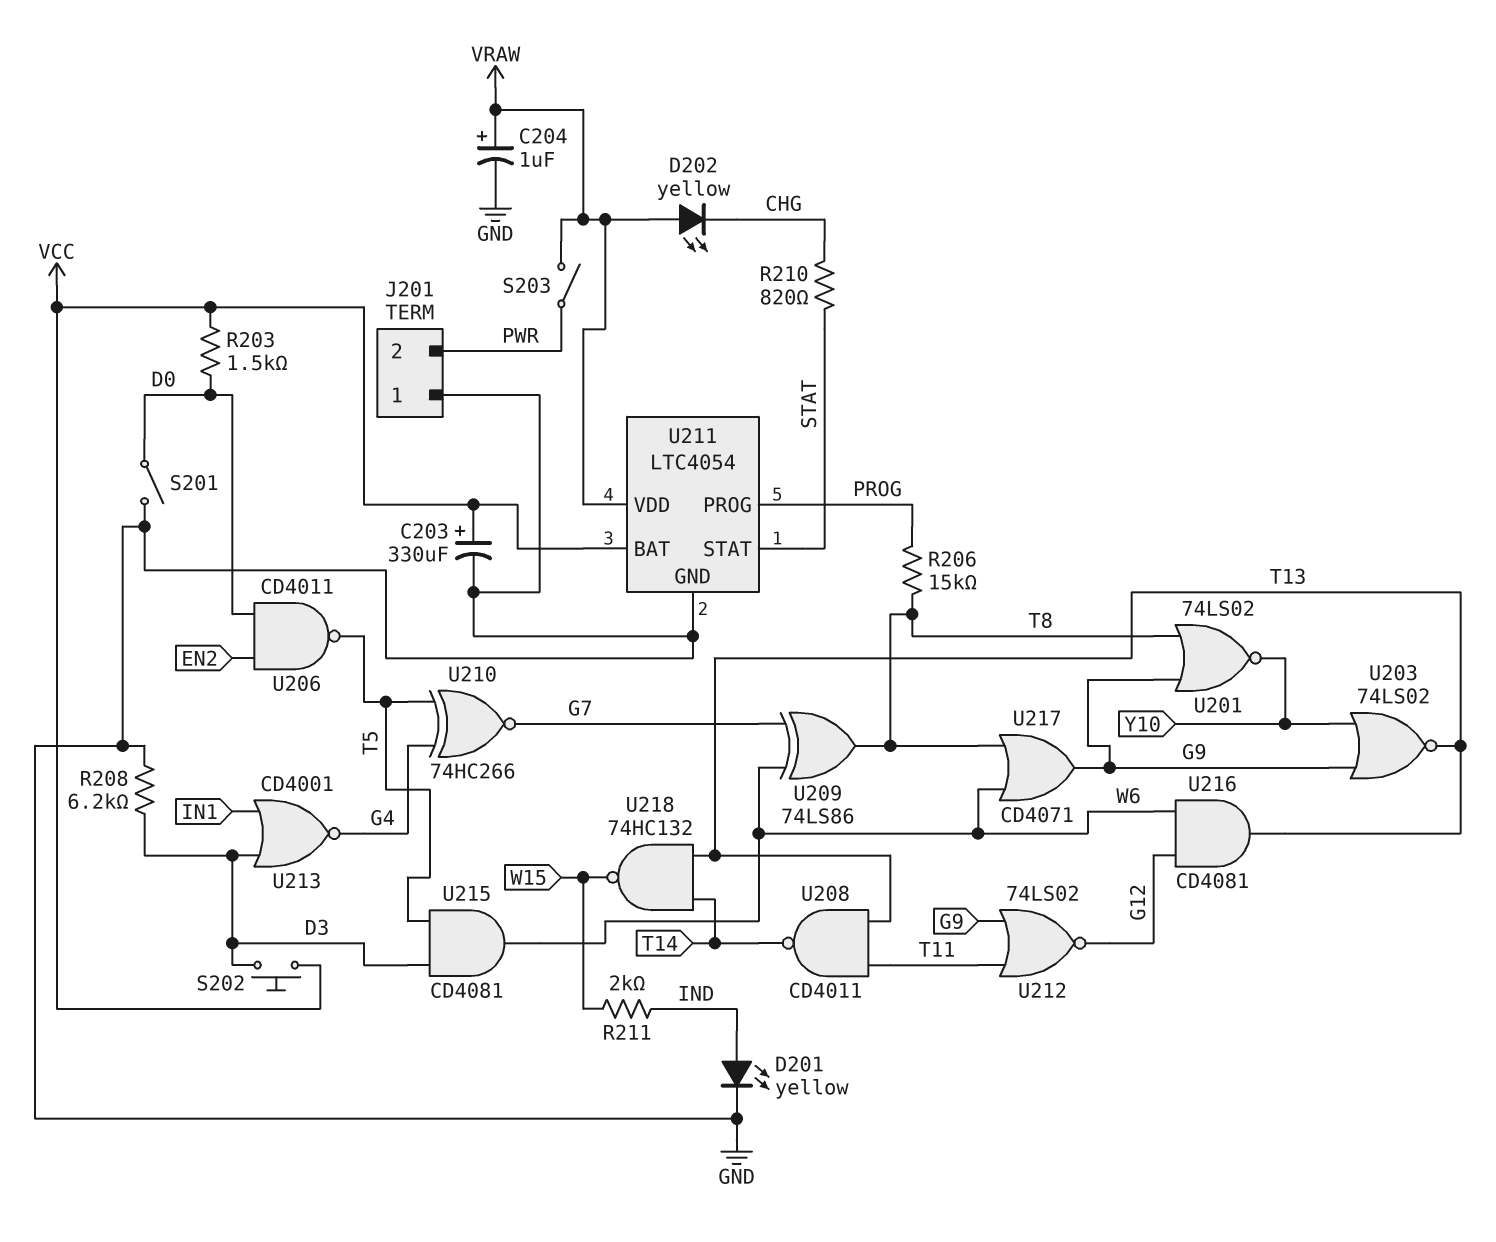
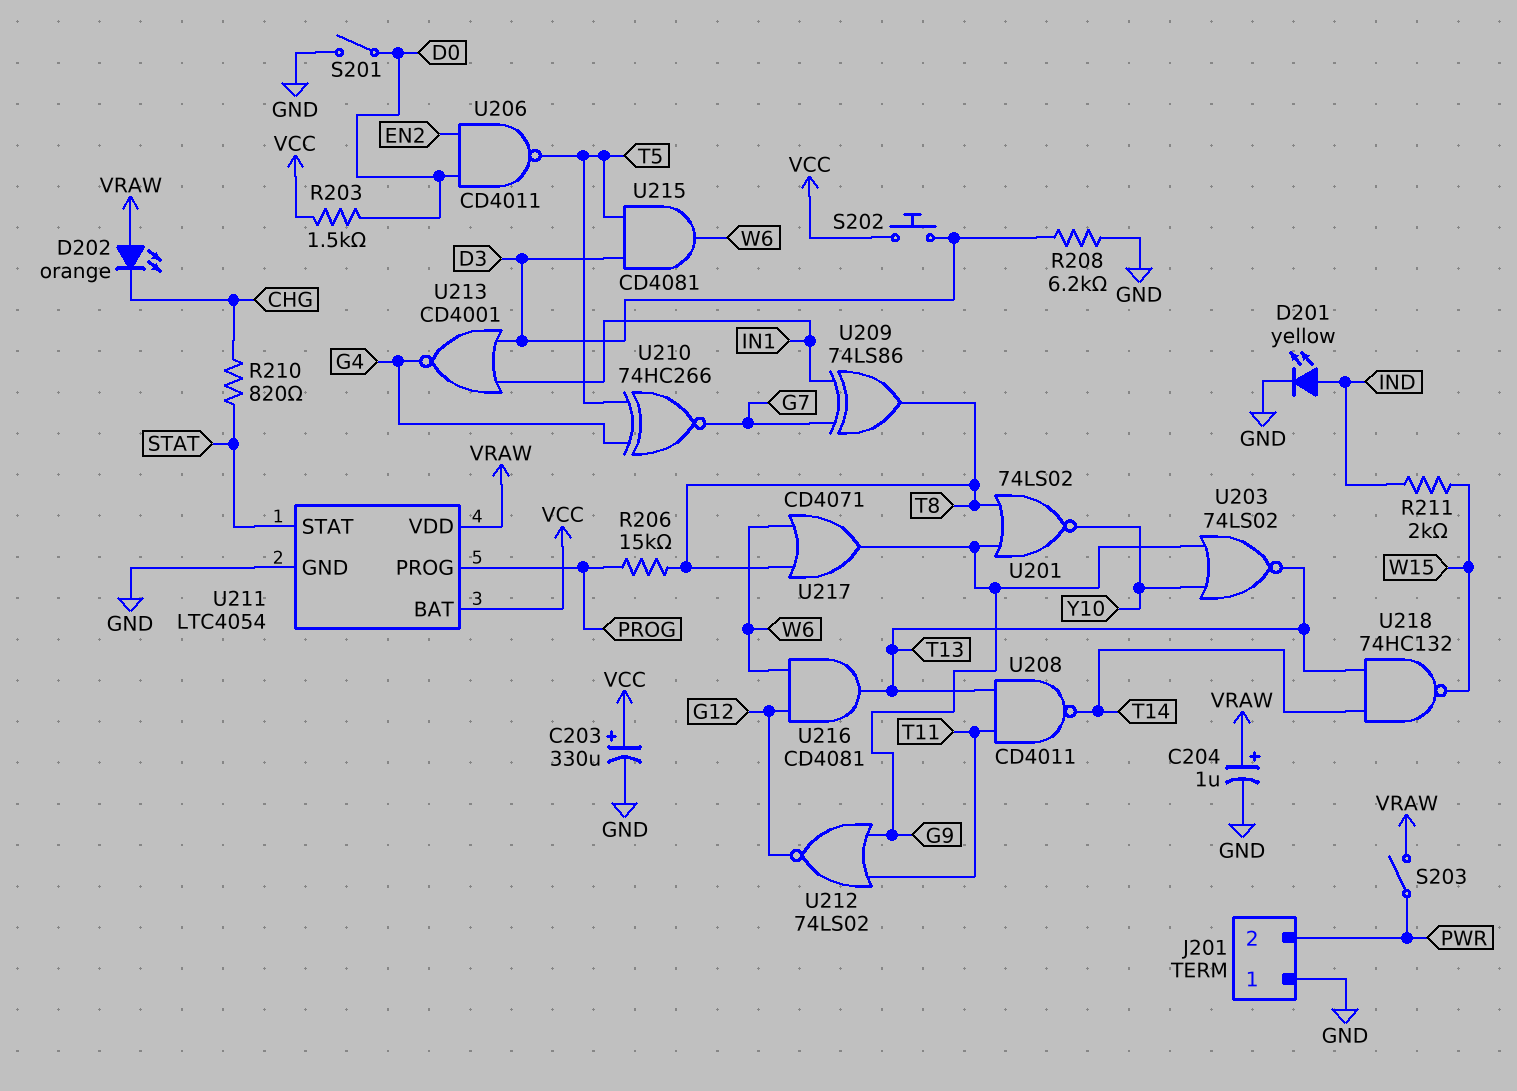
D202: LED yellow (A VRAW, K CHG) -> LED orange (A VRAW, K CHG)
U209: XOR 74LS86 (in G7, in W6, out T8) -> XOR 74LS86 (in G7, in IN1, out T8)

